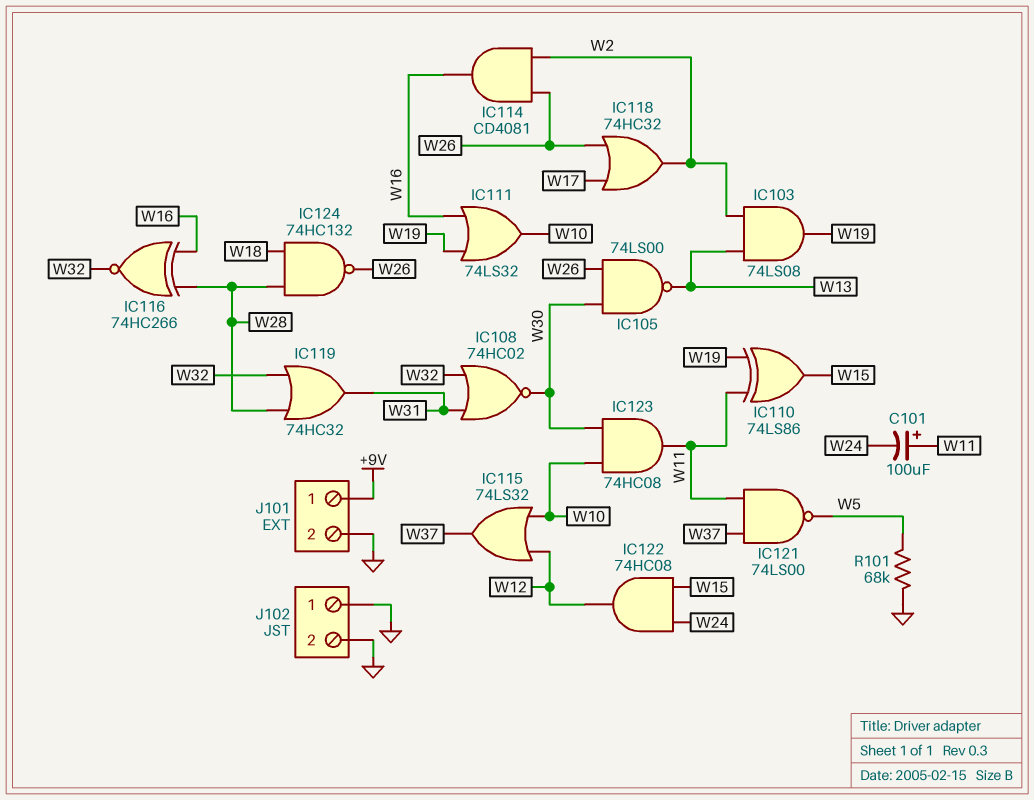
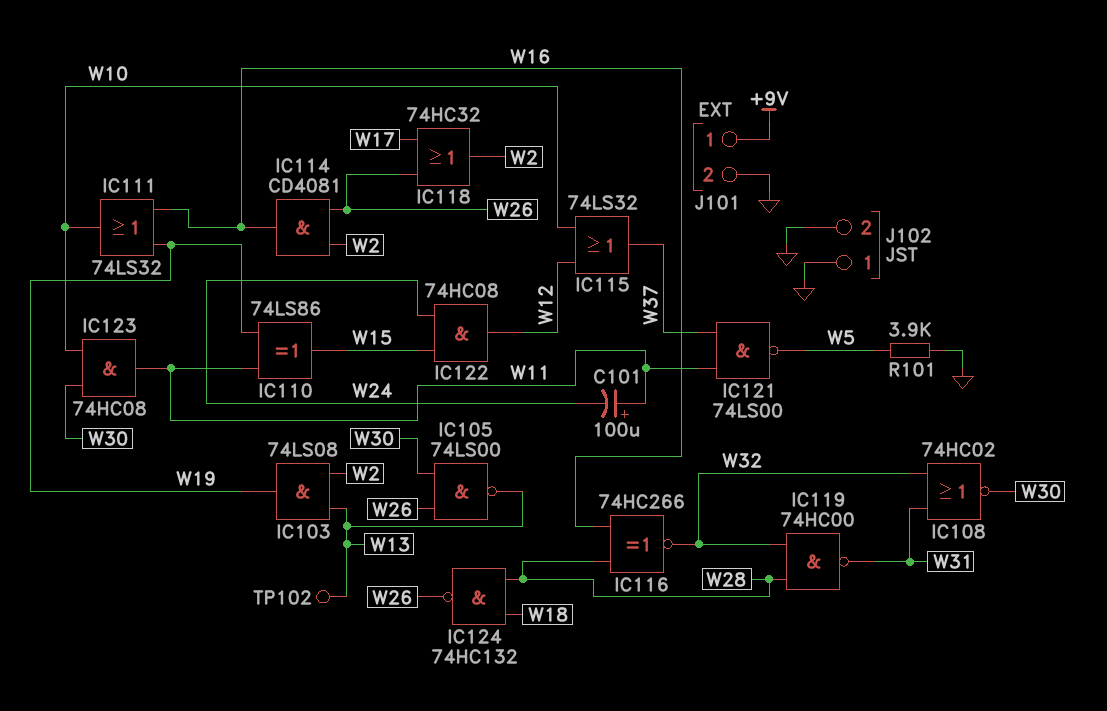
IC119: OR 74HC32 (in W28, in W32, out W31) -> NAND 74HC00 (in W28, in W32, out W31)
R101: 68k (GND, W5) -> 3.9k (GND, W5)
TP102: none -> test point (W13)

